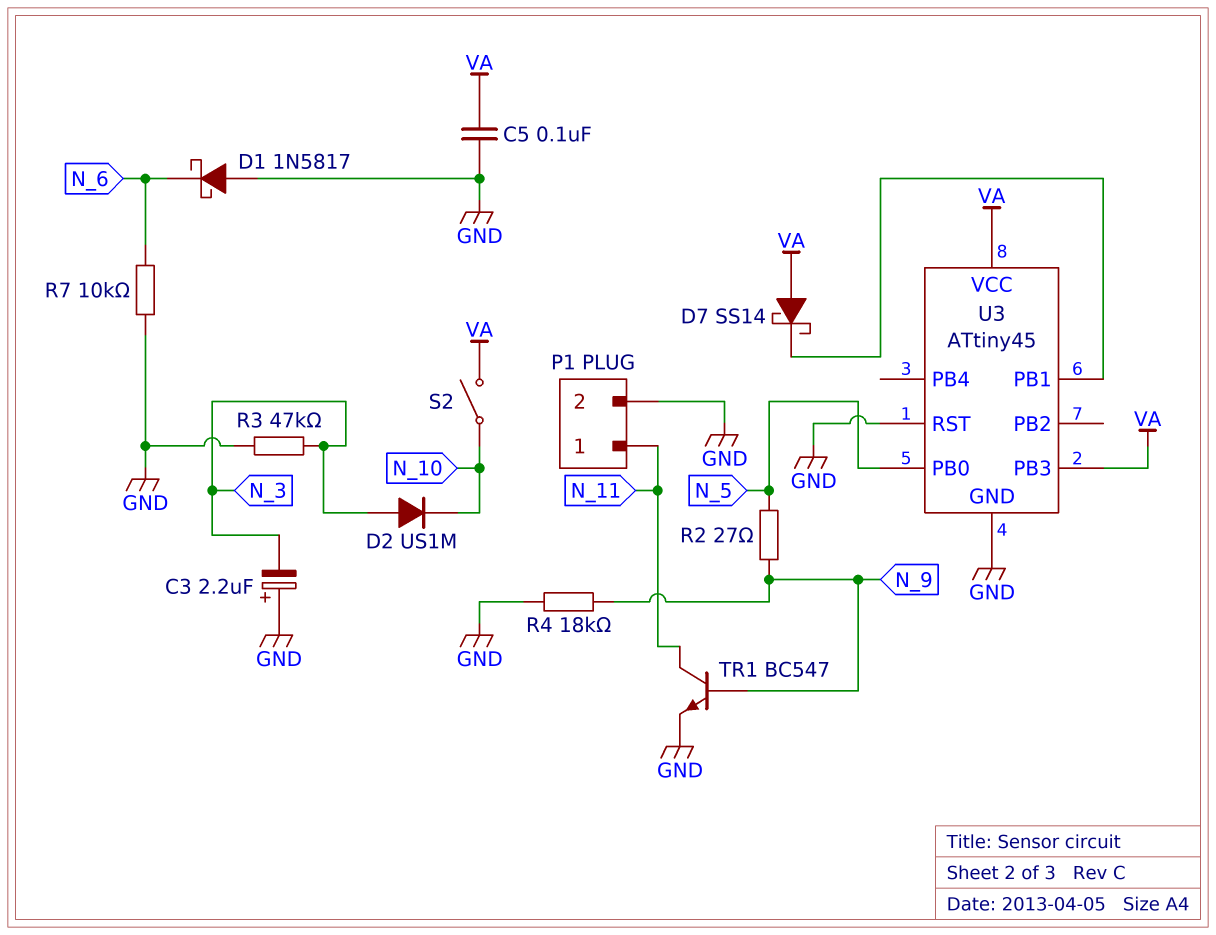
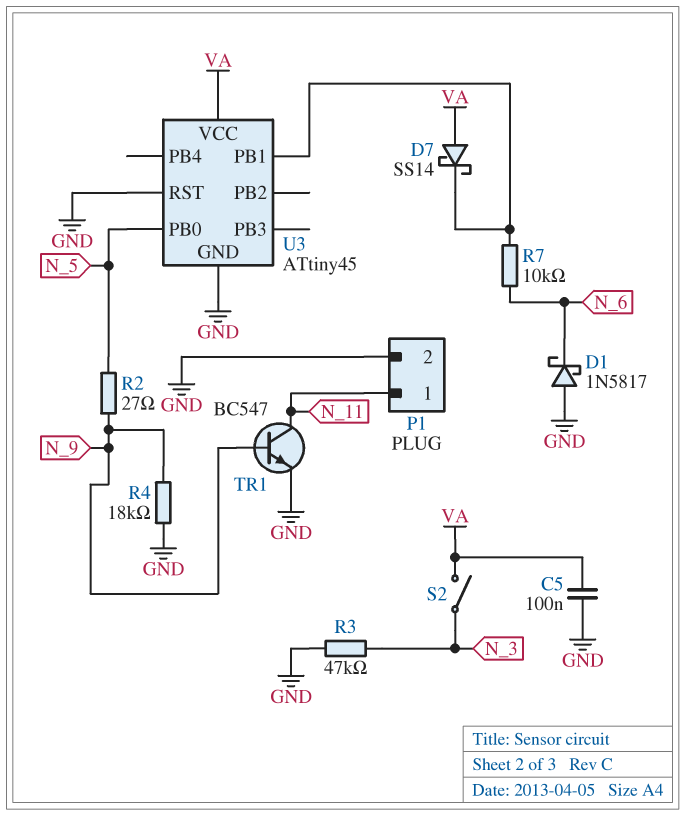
C3: 2.2uF (plus GND, minus N_3) -> none
D2: diode US1M (A N_3, K N_10) -> none
R7: 10k (GND, N_6) -> 10k (N_6, U3/PB1)
S2: switch (N_10, VA) -> switch (N_3, VA)
U3 pin PB3: VA -> none

